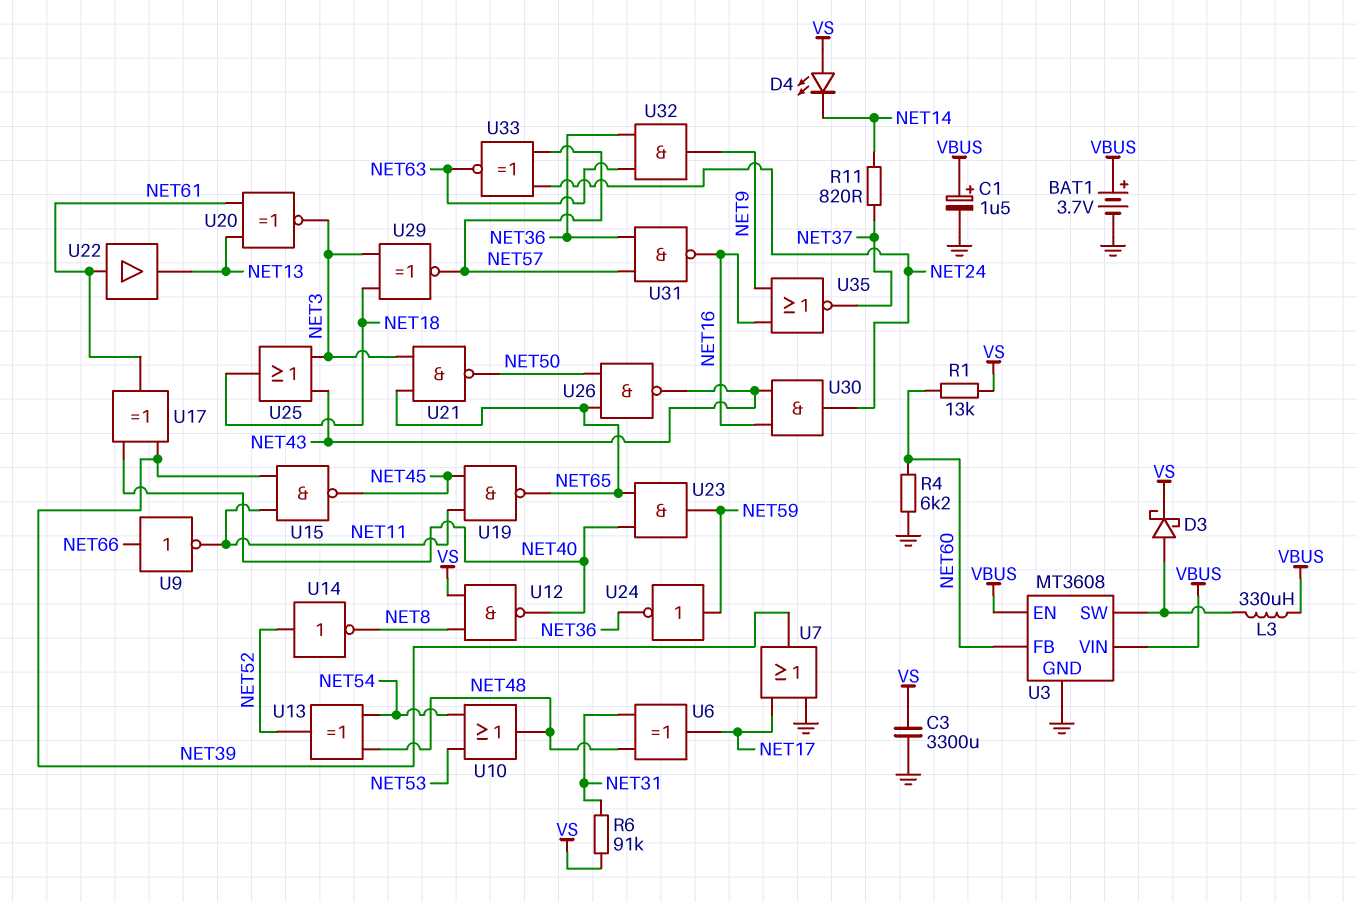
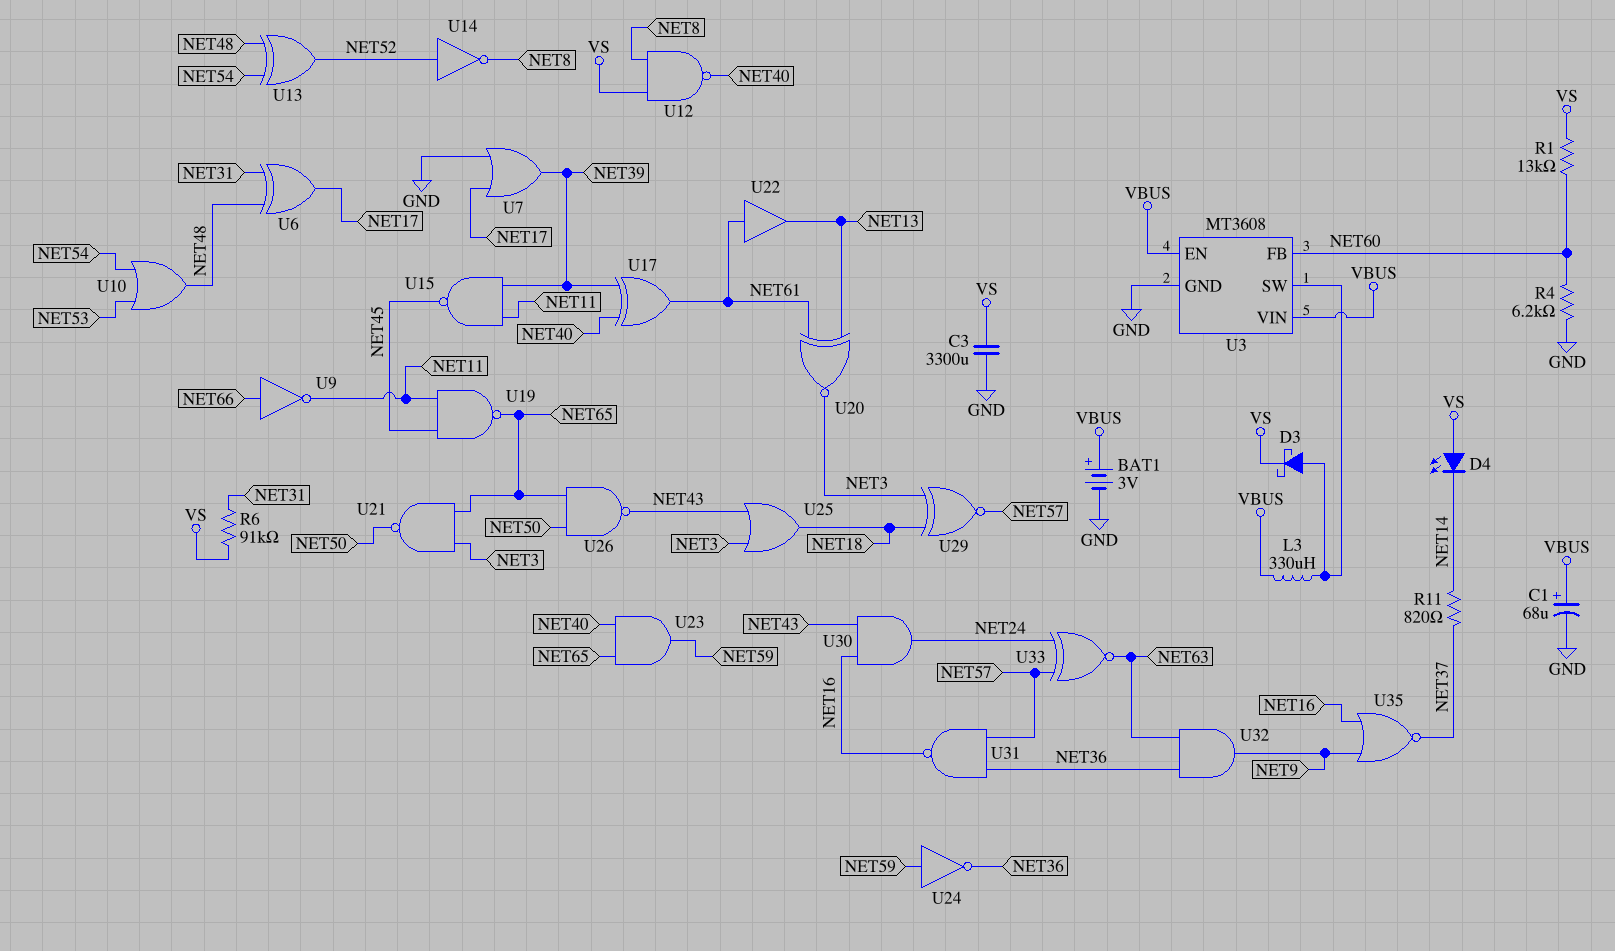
BAT1: 3.7V (plus VBUS, minus GND) -> 3V (plus VBUS, minus GND)
C1: 1.5uF (plus VBUS, minus GND) -> 68uF (plus VBUS, minus GND)

